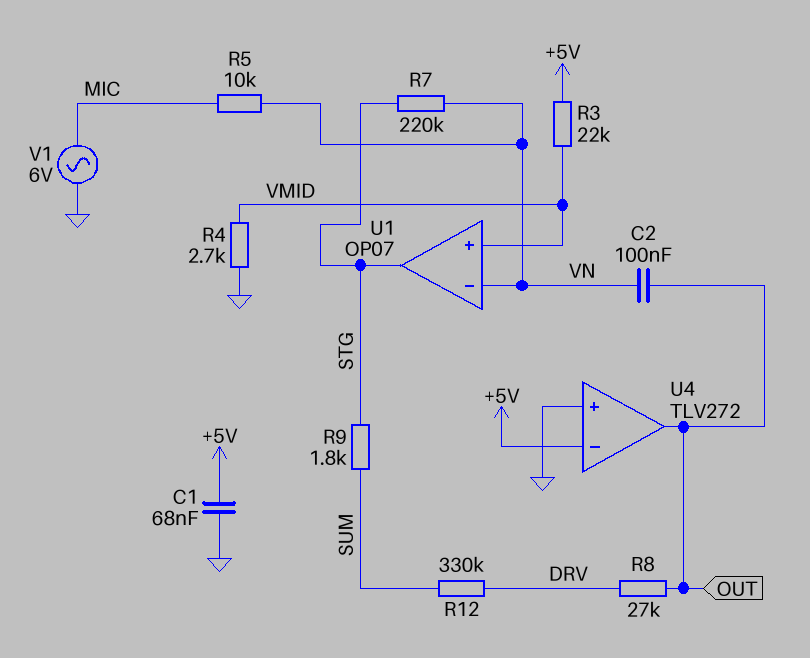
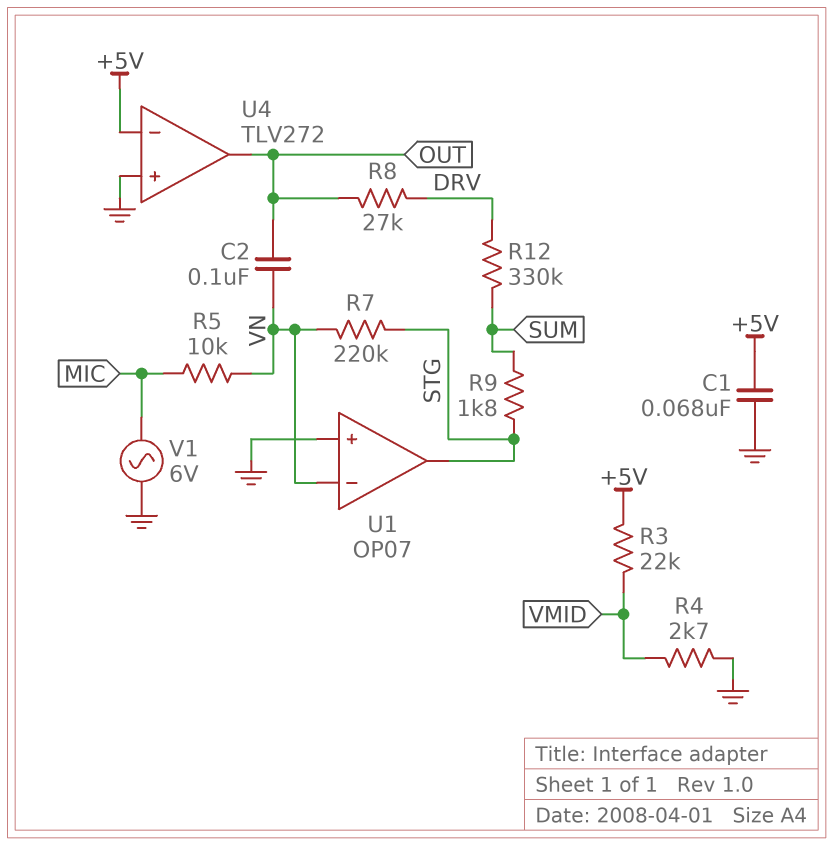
U1 pin in+: VMID -> GND

